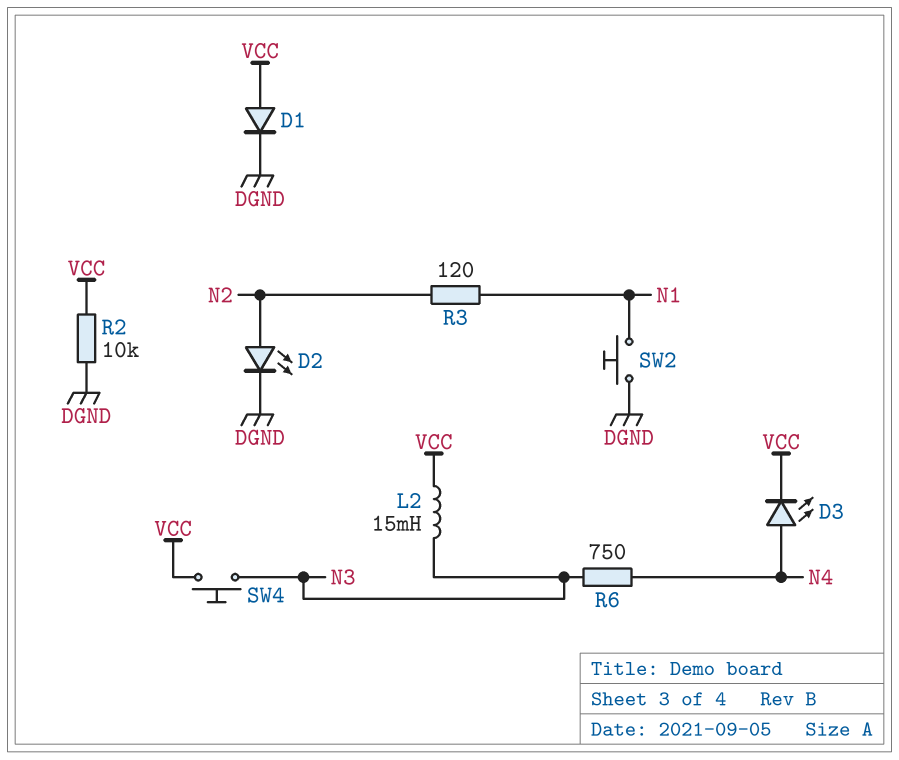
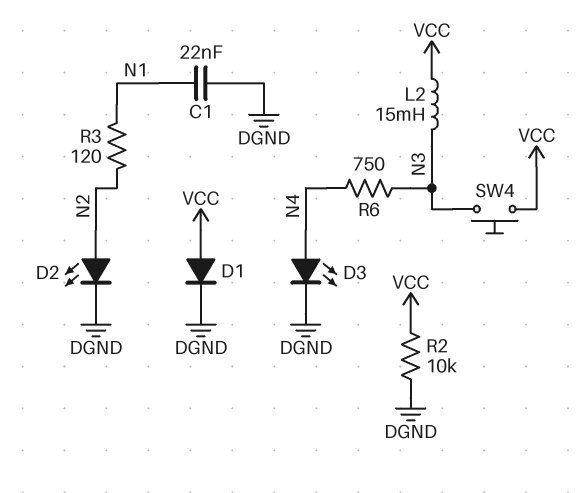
C1: none -> 22nF (DGND, N1)
D3: LED (A N4, K VCC) -> LED (A N4, K DGND)
SW2: button (DGND, N1) -> none

